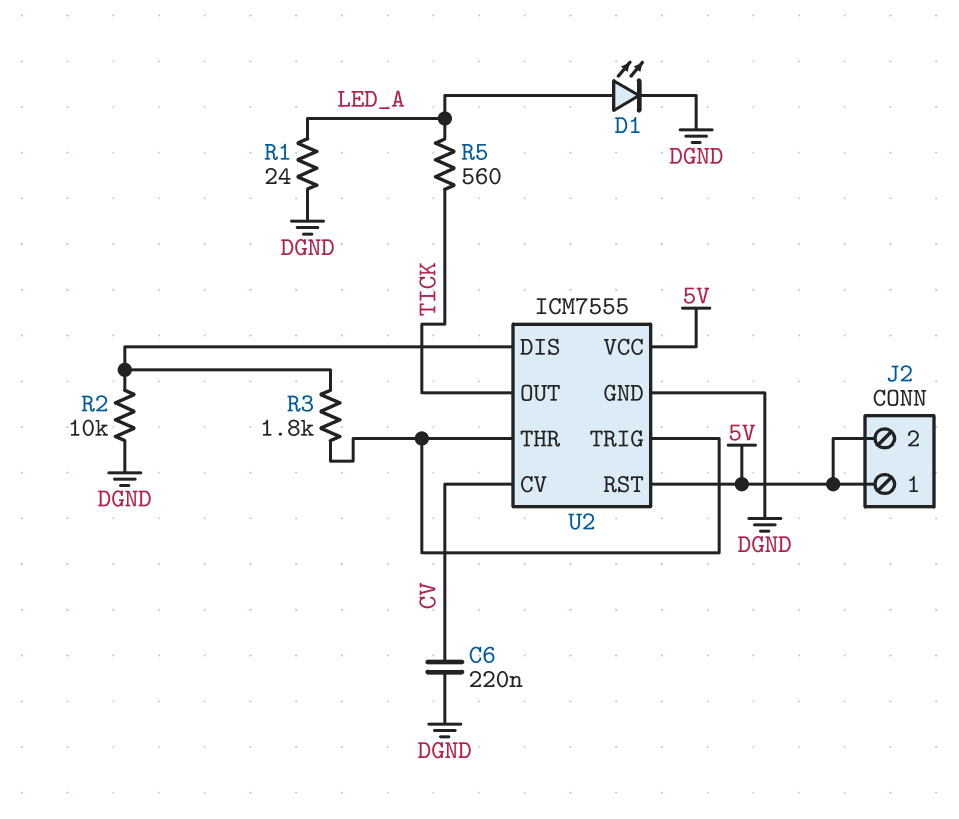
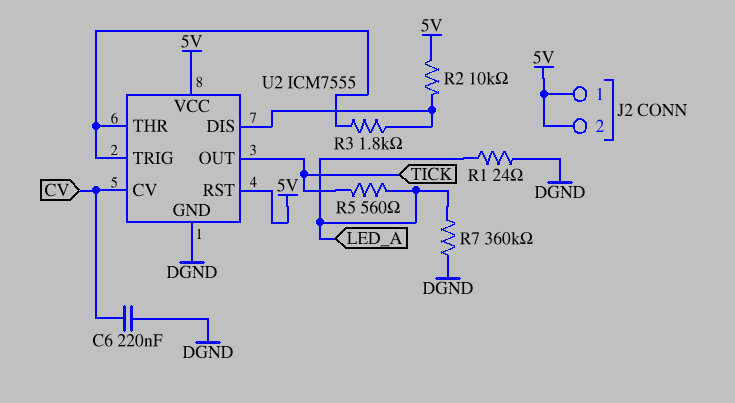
D1: LED (A LED_A, K DGND) -> none
R2: 10k (DGND, U2/DIS) -> 10k (5V, U2/DIS)
R7: none -> 360k (DGND, LED_A)

